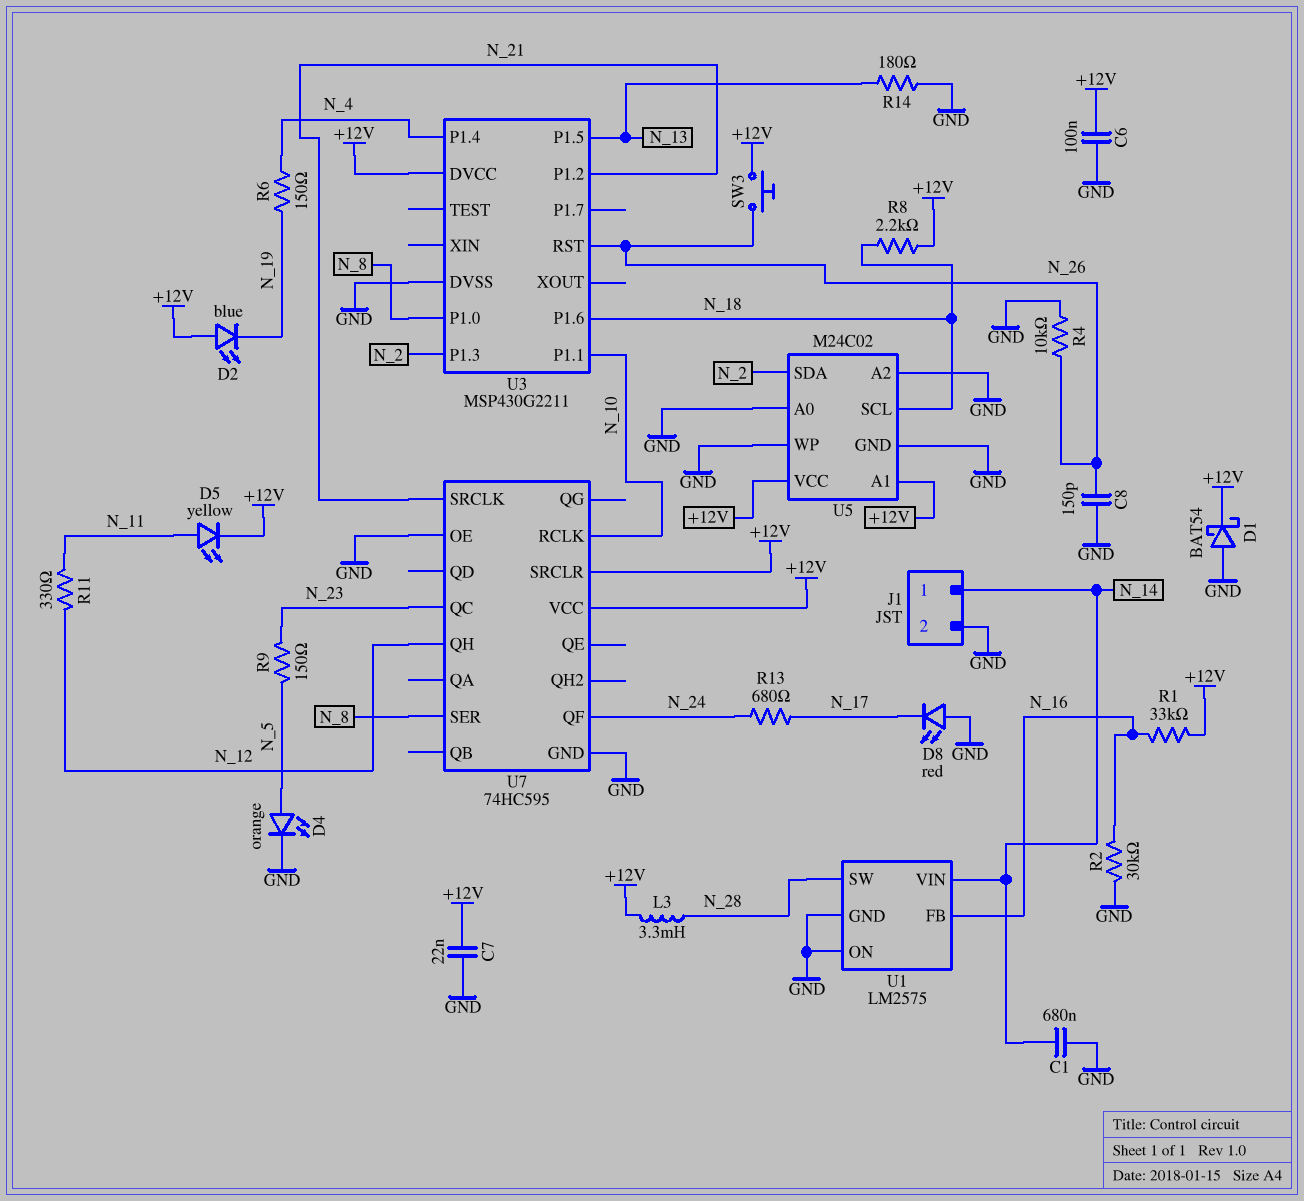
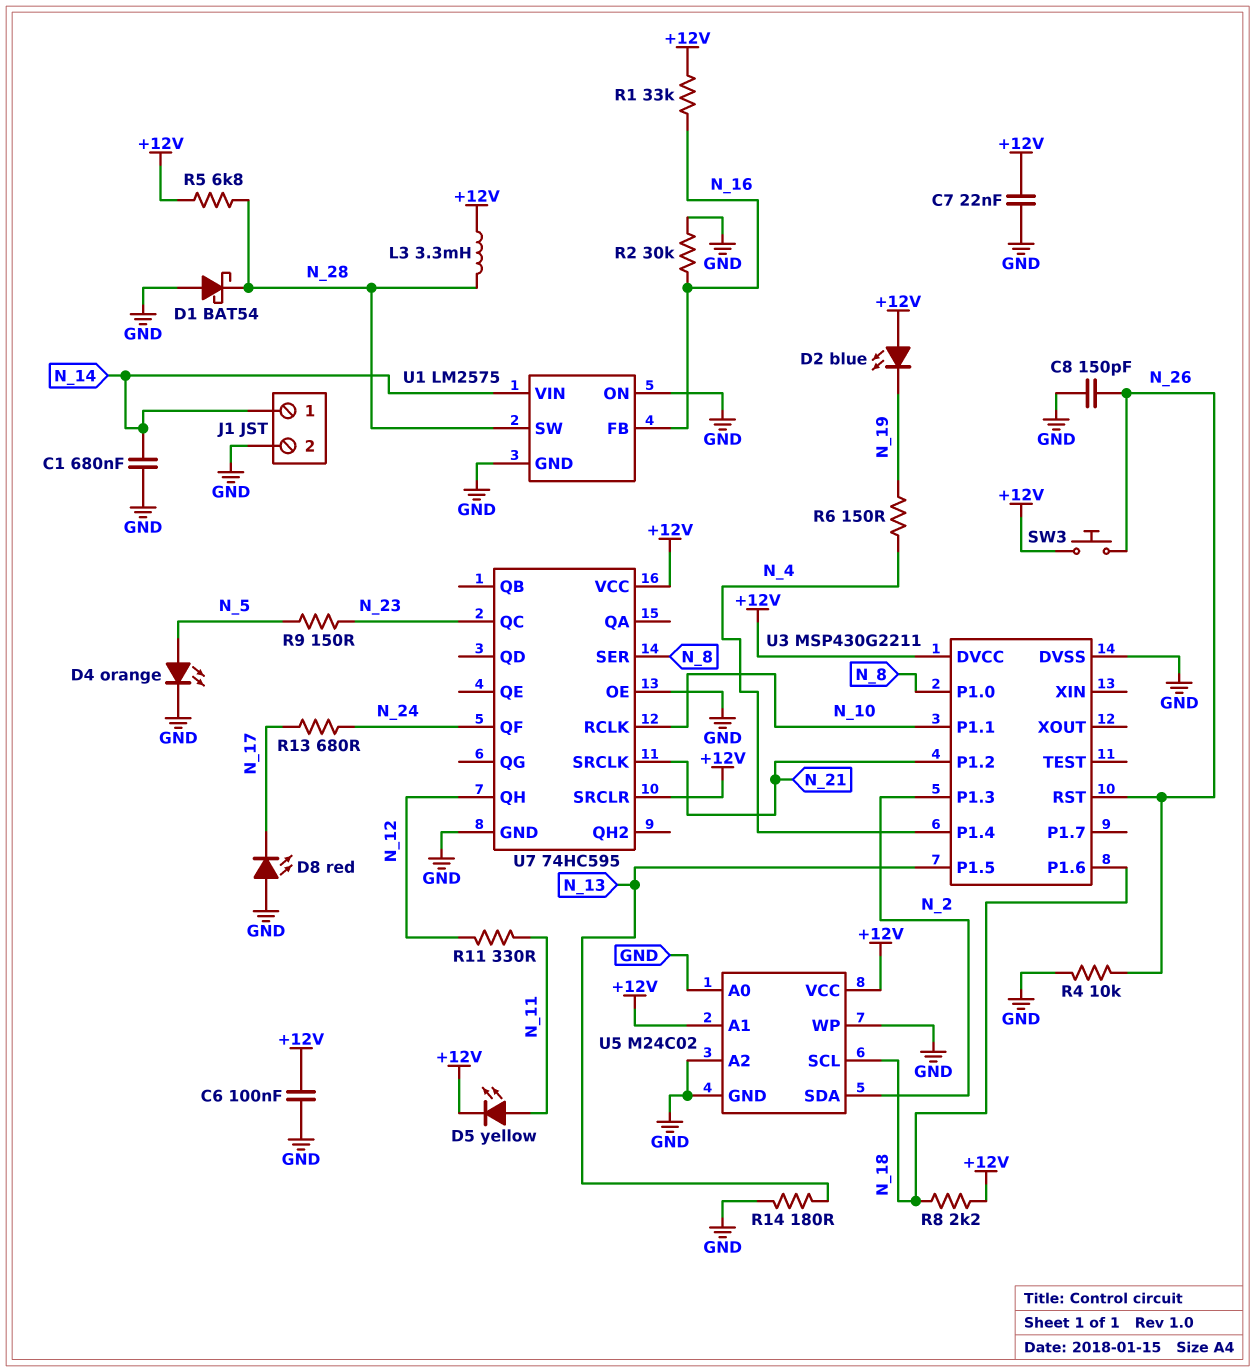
D1: schottky BAT54 (A GND, K +12V) -> schottky BAT54 (A GND, K N_28)
R5: none -> 6.8k (+12V, N_28)

